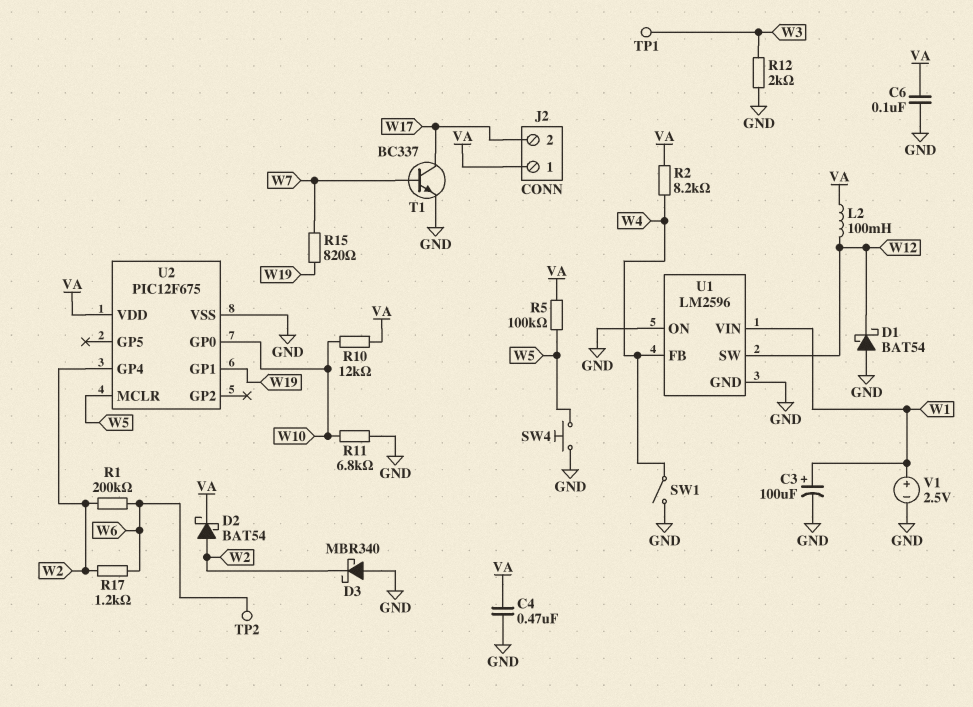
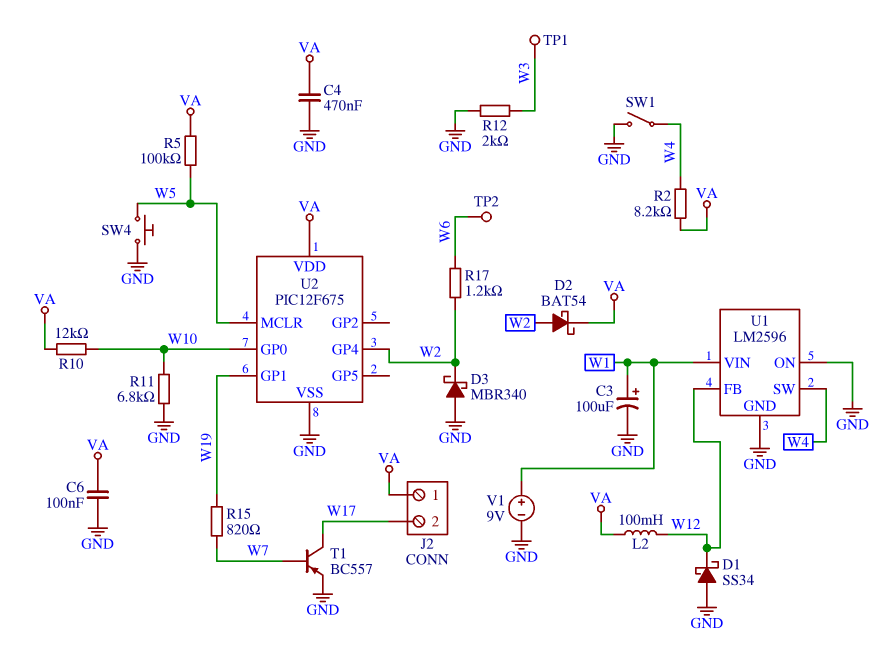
D1: schottky BAT54 (A GND, K W12) -> schottky SS34 (A GND, K W12)
R1: 200k (W2, W6) -> none
T1: NPN BC337 (B W7, C W17, E GND) -> PNP BC557 (B W7, C W17, E GND)
U1 pin FB: W4 -> W12
U1 pin SW: W12 -> W4
V1: 2.5V (plus W1, minus GND) -> 9V (plus W1, minus GND)

